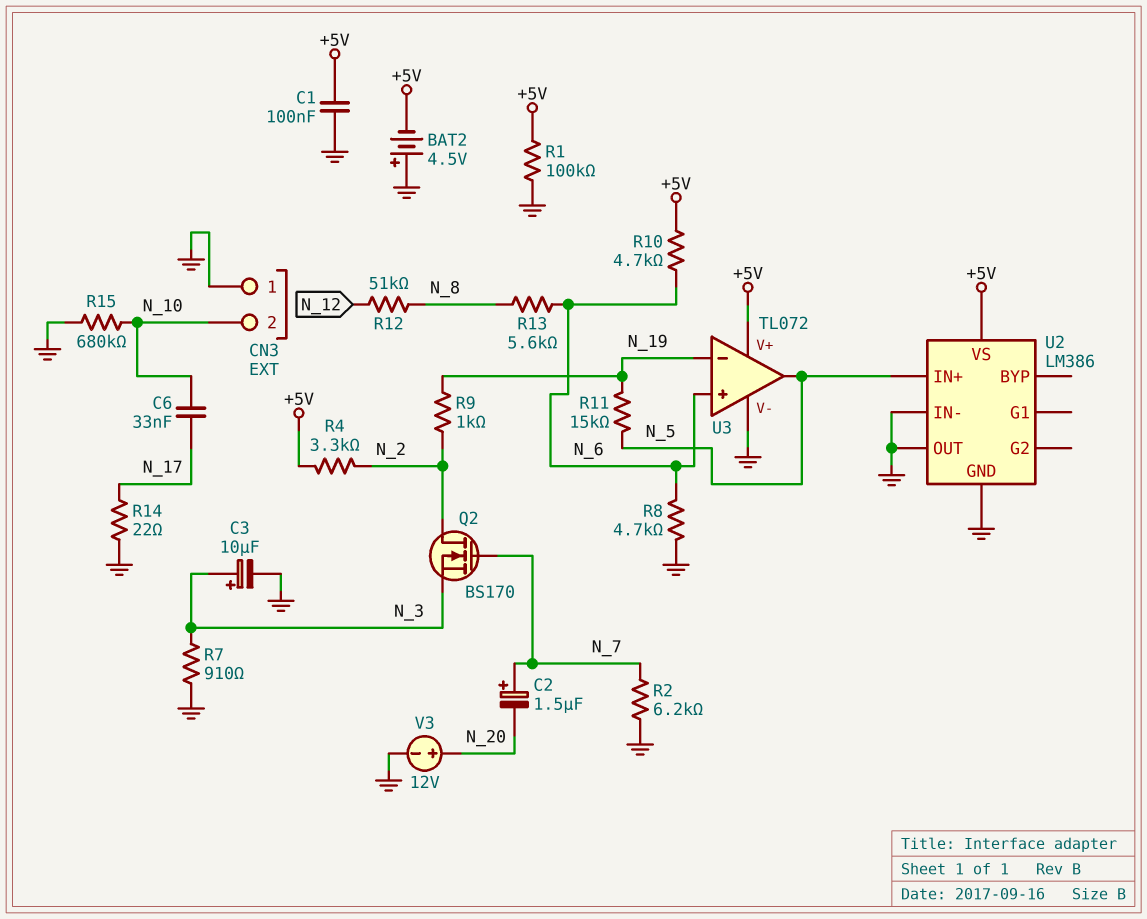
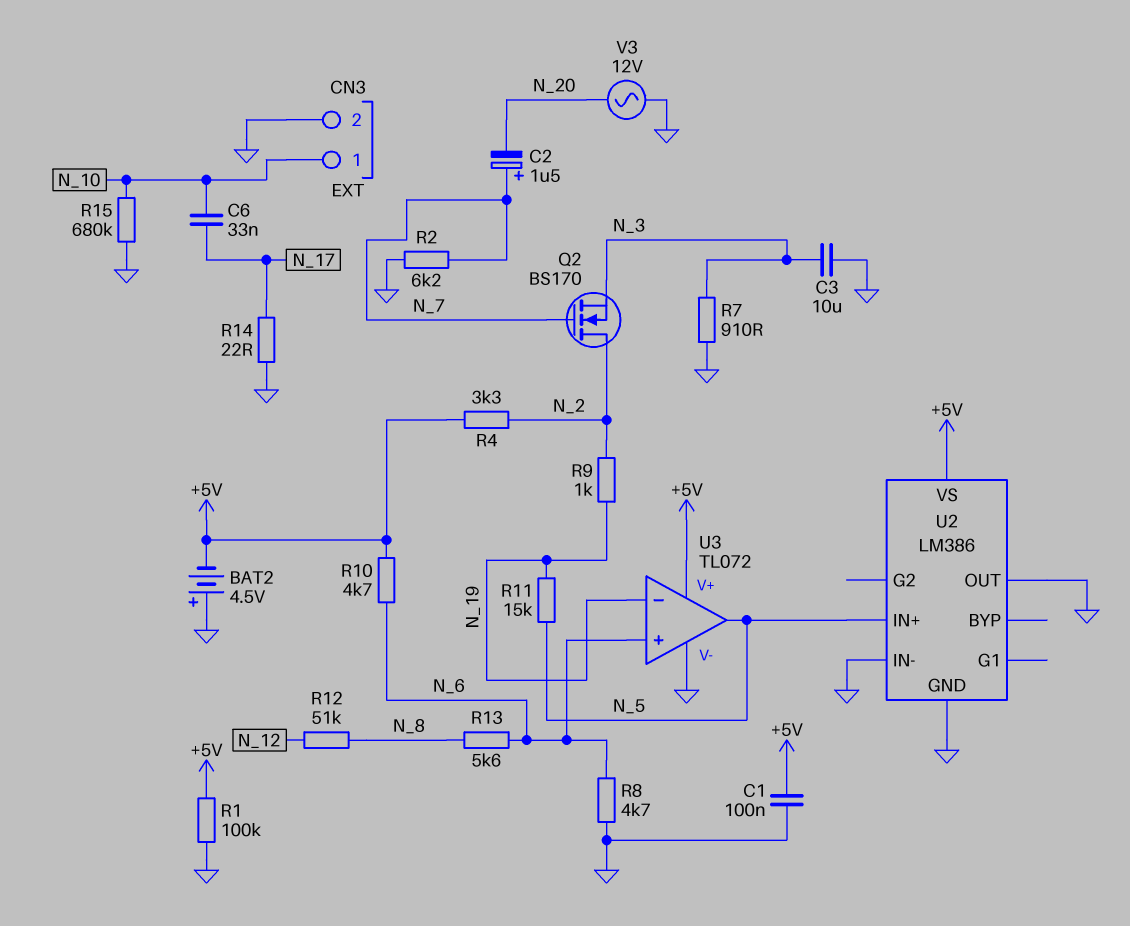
C3: 10uF (plus N_3, minus GND) -> 10uF (GND, N_3)
CN3 pin 1: GND -> N_10
CN3 pin 2: N_10 -> GND
V3: 12V (plus N_20, minus GND) -> AC 12V (GND, N_20)

